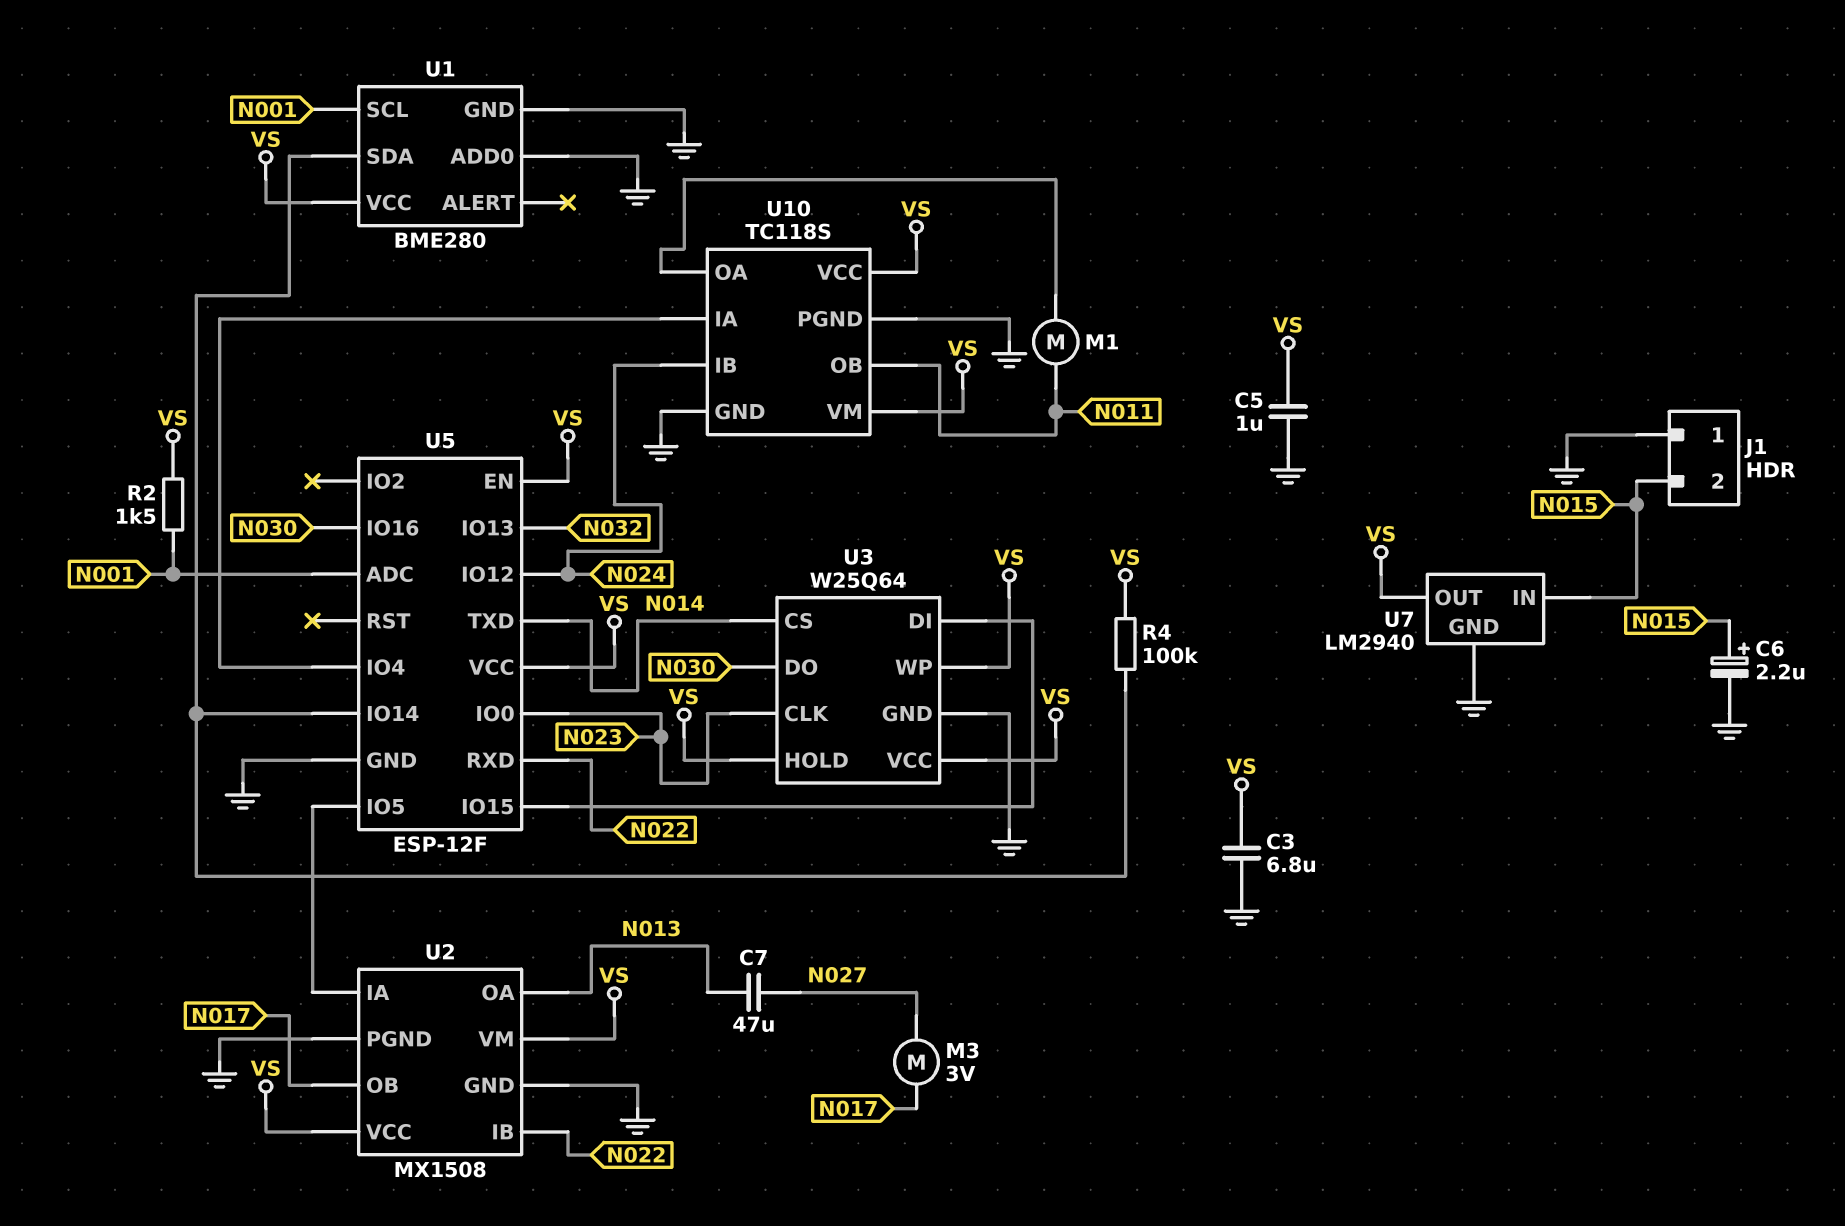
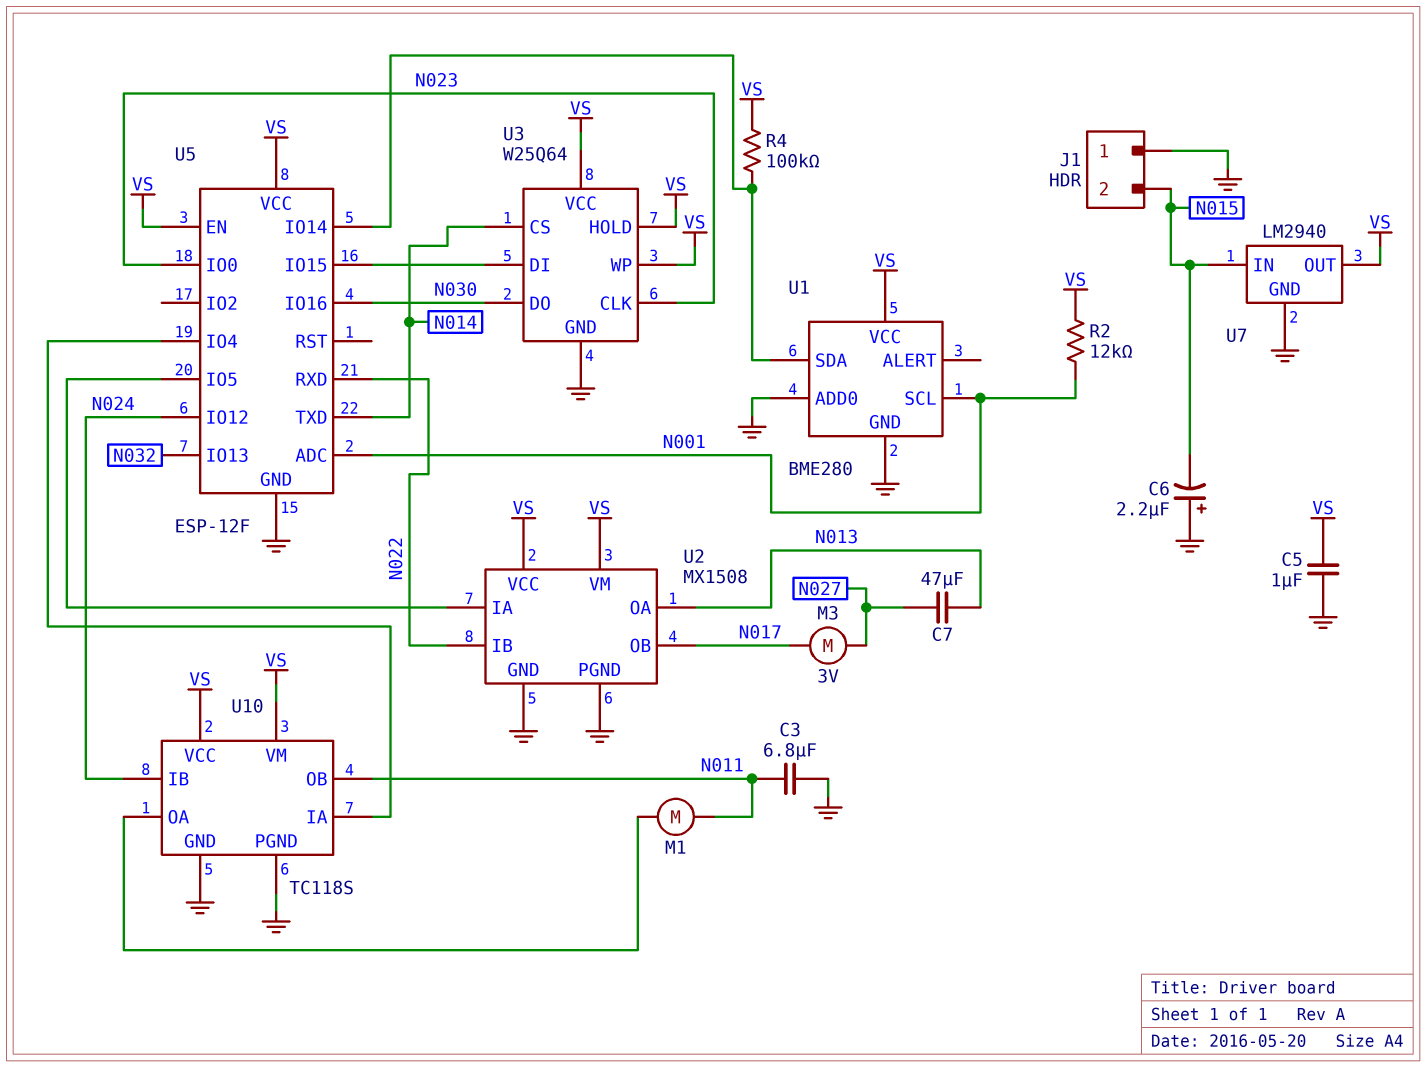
C3: 6.8uF (GND, VS) -> 6.8uF (GND, N011)
C6: 2.2uF (plus N015, minus GND) -> 2.2uF (plus GND, minus N015)
R2: 1.5k (N001, VS) -> 12k (N001, VS)

